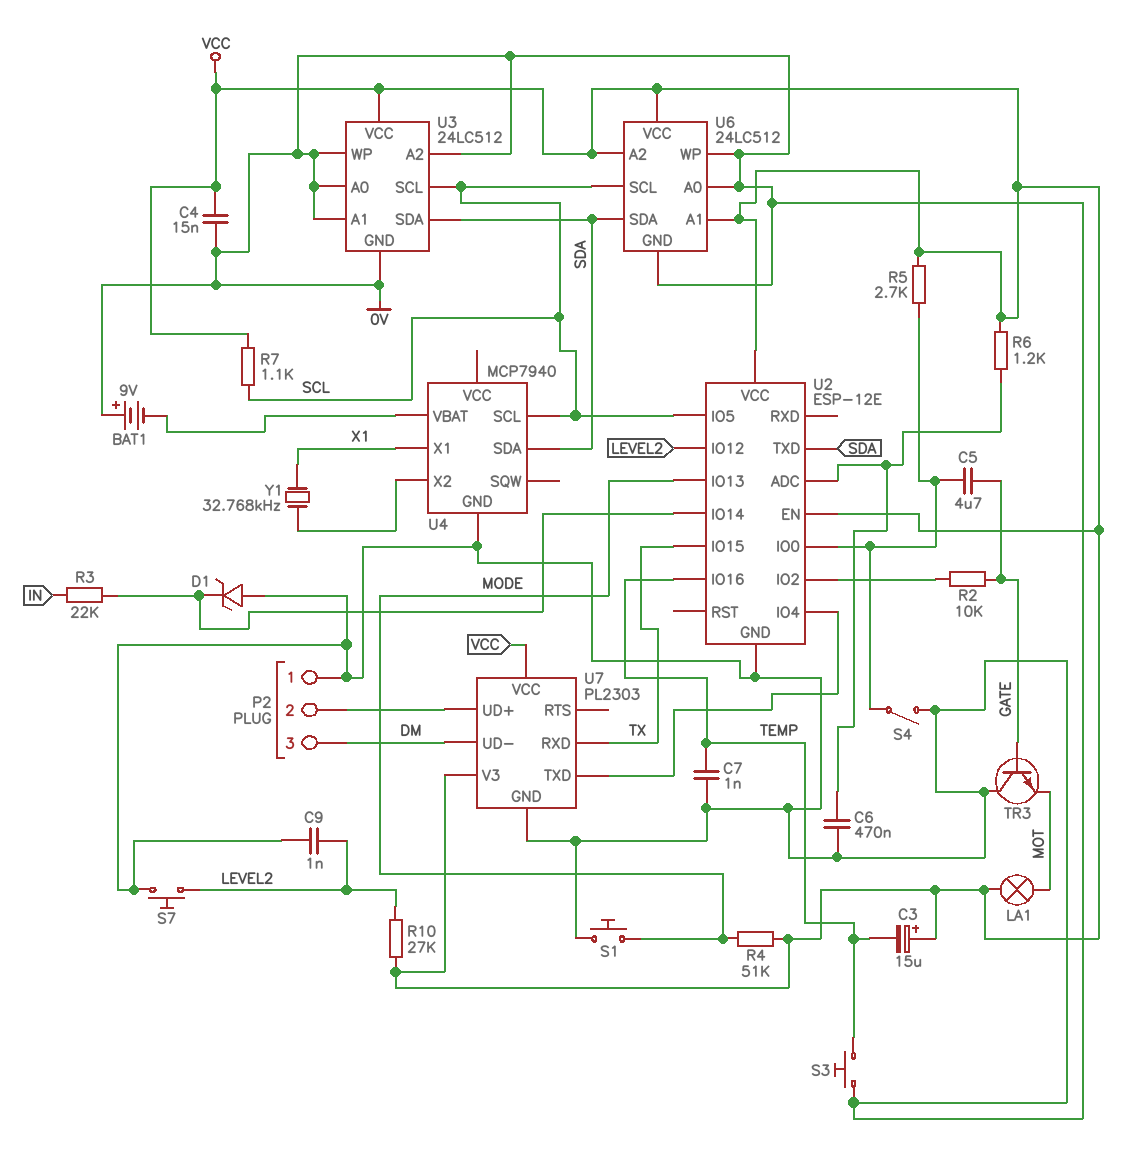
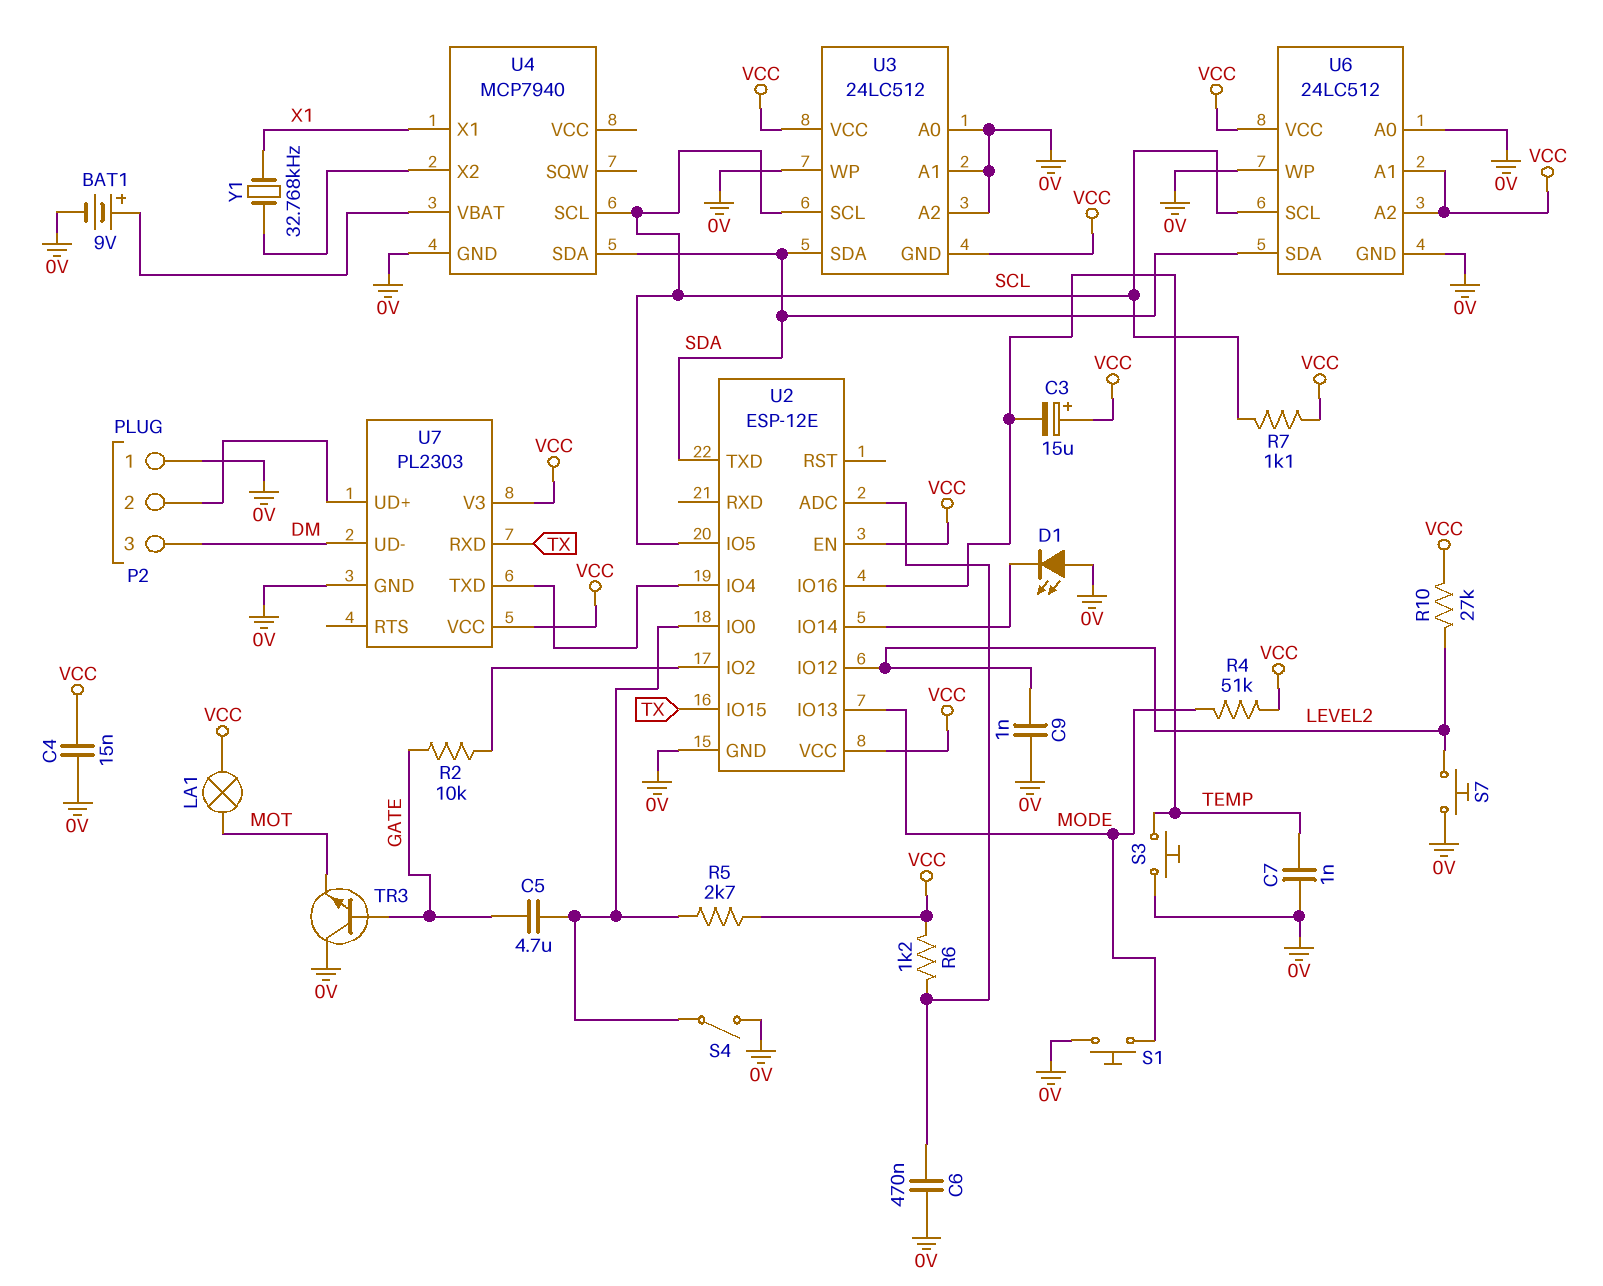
BAT1: 9V (plus 0V, minus U4/VBAT) -> 9V (plus U4/VBAT, minus 0V)
D1: zener (A 0V, K U2/IO14) -> LED (A 0V, K U2/IO14)
R3: 22k (IN, U2/IO14) -> none
U3 pin GND: 0V -> VCC

